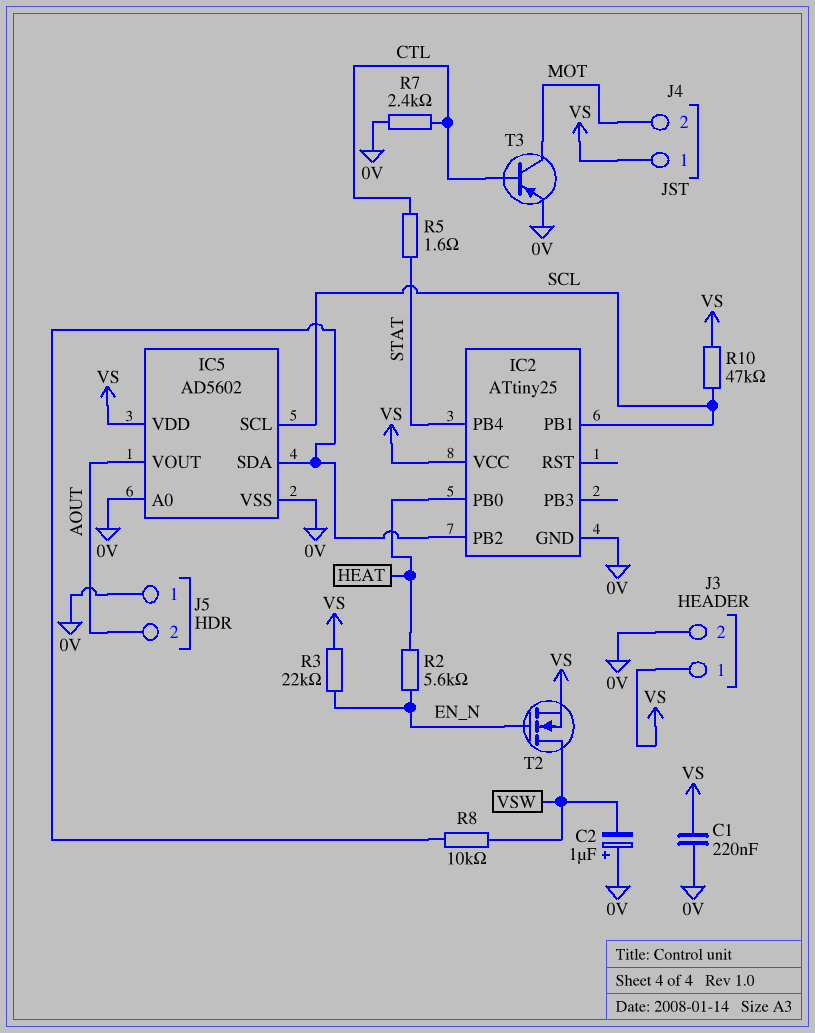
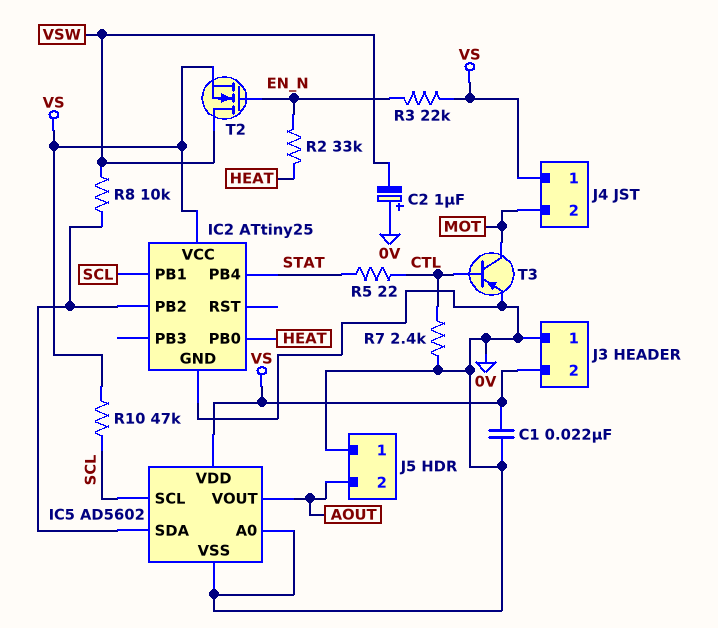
C1: 220nF (0V, VS) -> 22nF (0V, VS)
J3 pin 1: VS -> 0V
J3 pin 2: 0V -> VS
R2: 5.6k (EN_N, HEAT) -> 33k (EN_N, HEAT)
R5: 1.6 (CTL, STAT) -> 22 (CTL, STAT)

